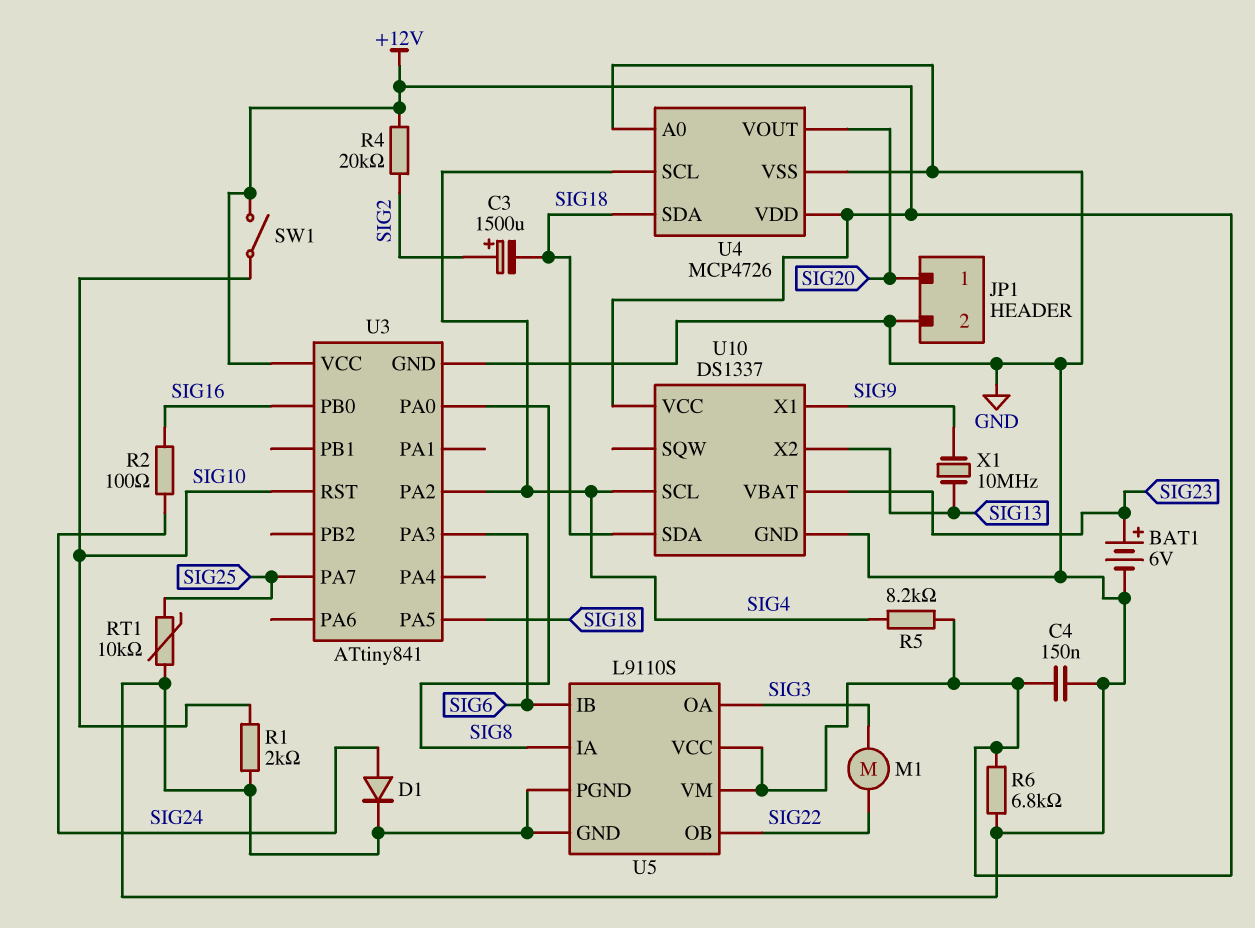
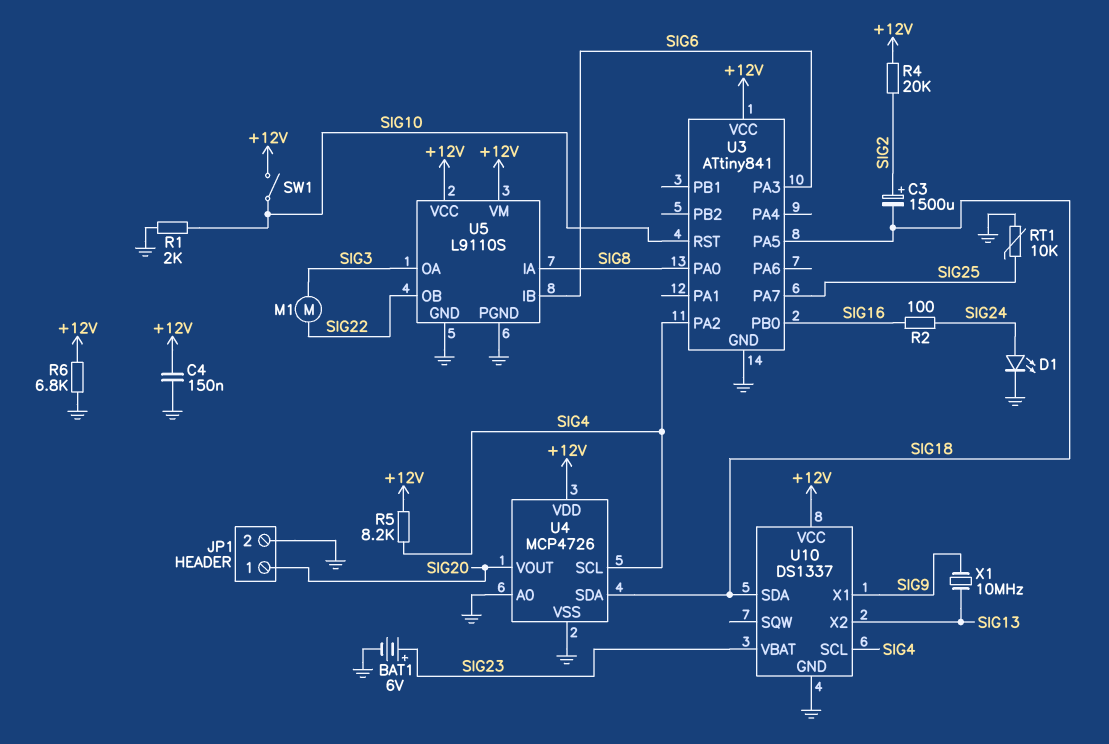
D1: diode (A SIG24, K GND) -> LED (A SIG24, K GND)

